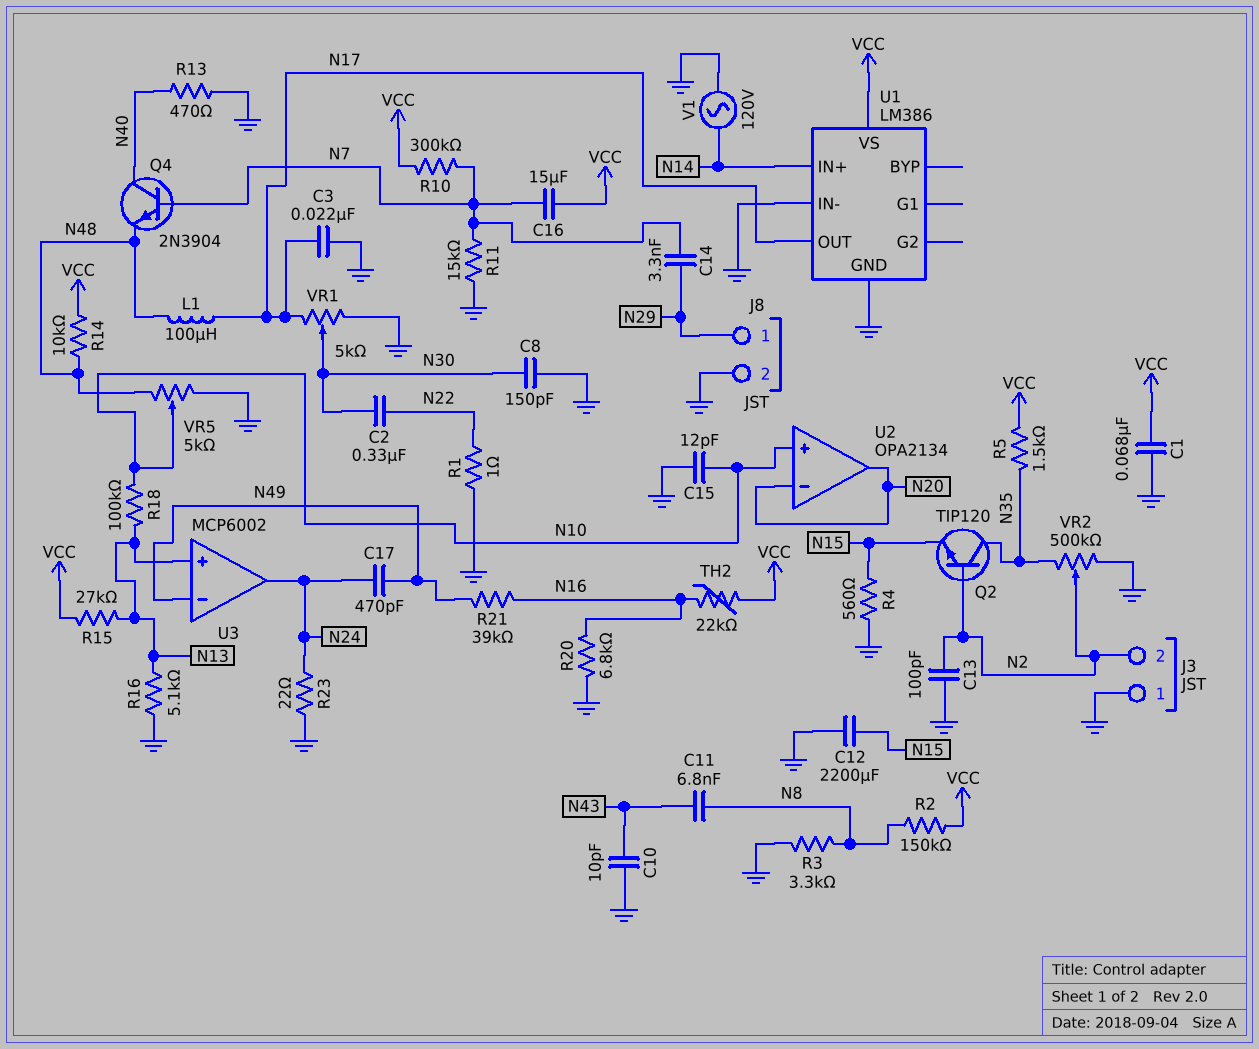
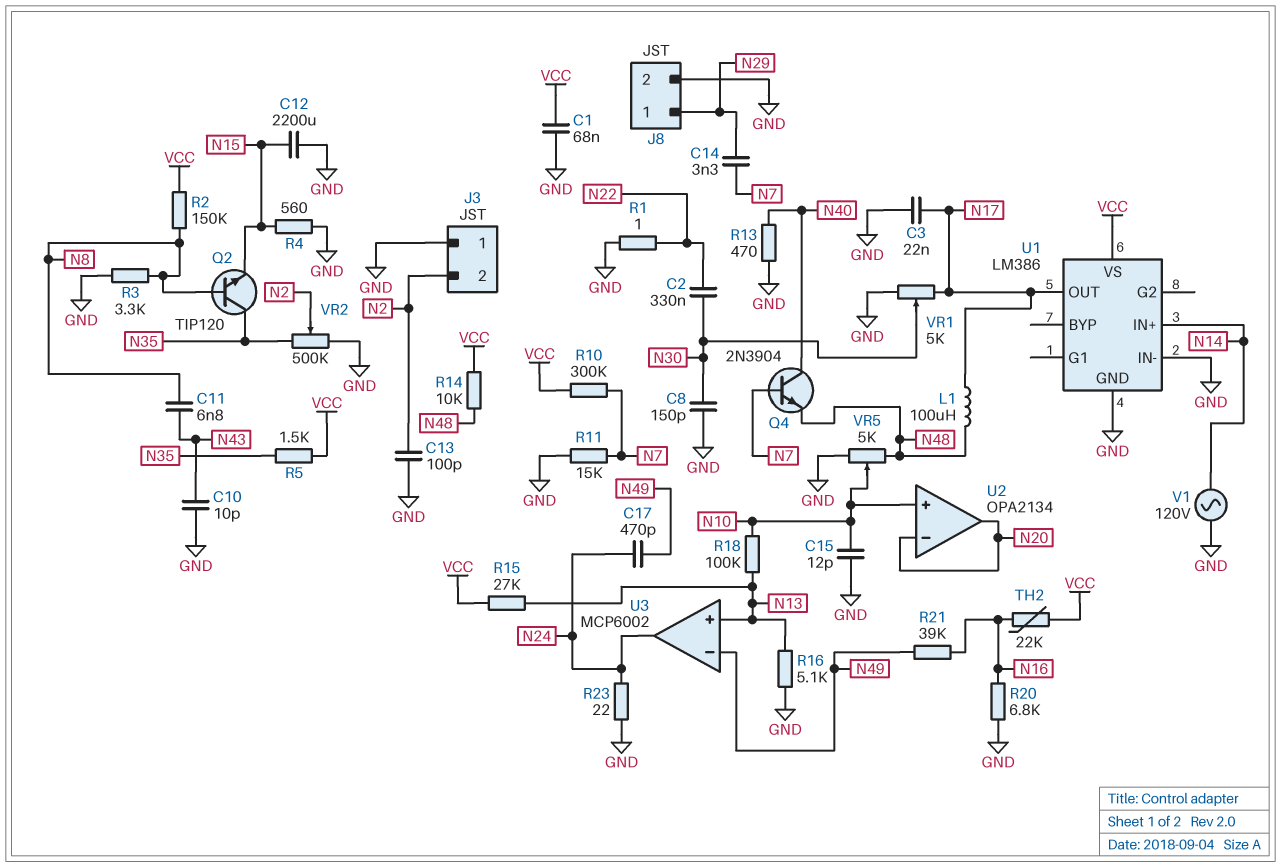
C16: 15uF (N7, VCC) -> none
Q2: NPN TIP120 (B N2, C N35, E N15) -> NPN TIP120 (B N8, C N35, E N15)

